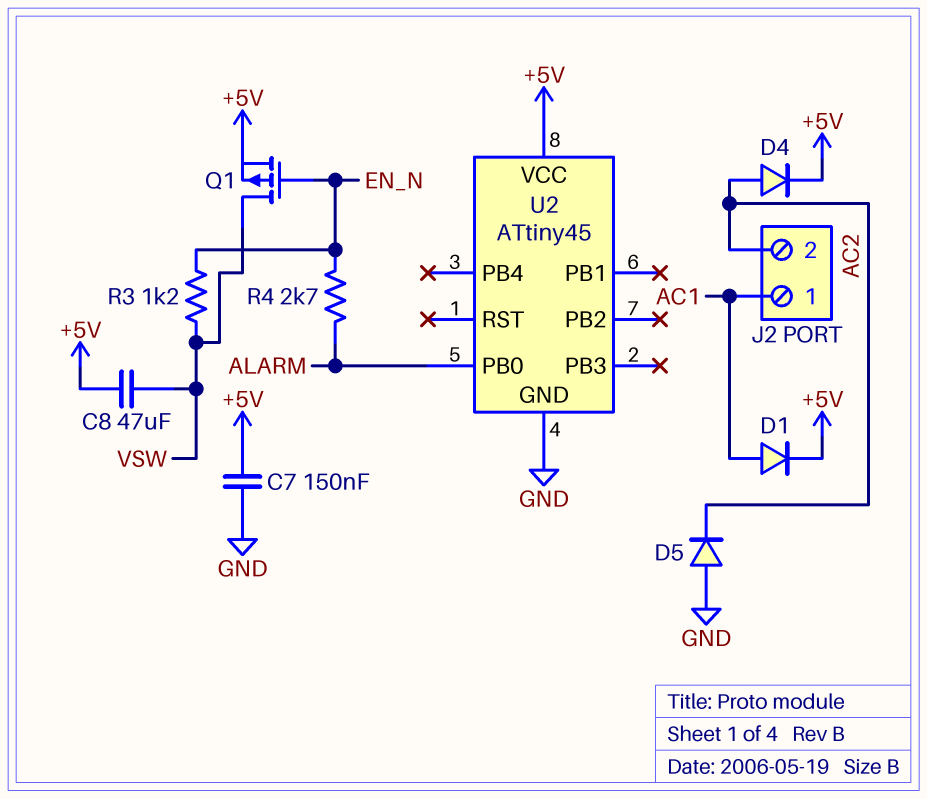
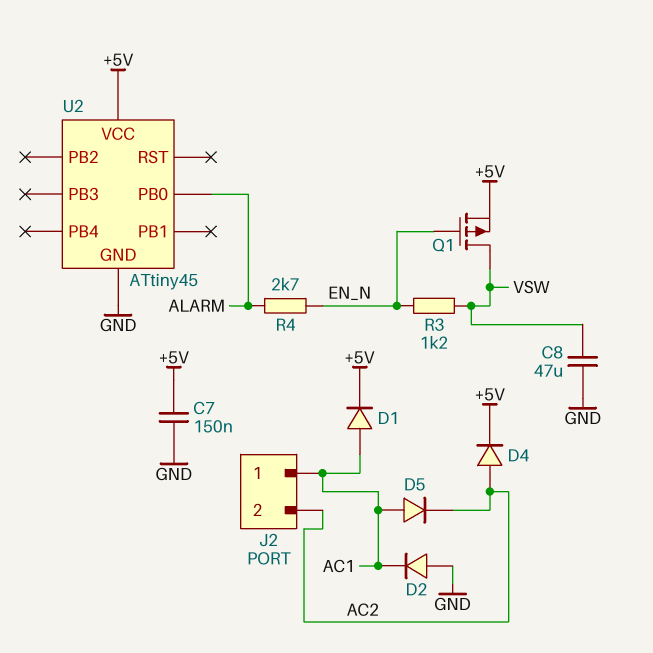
C8: 47uF (+5V, VSW) -> 47uF (GND, VSW)
D2: none -> diode (A GND, K AC1)
D5: diode (A GND, K AC2) -> diode (A AC1, K AC2)

